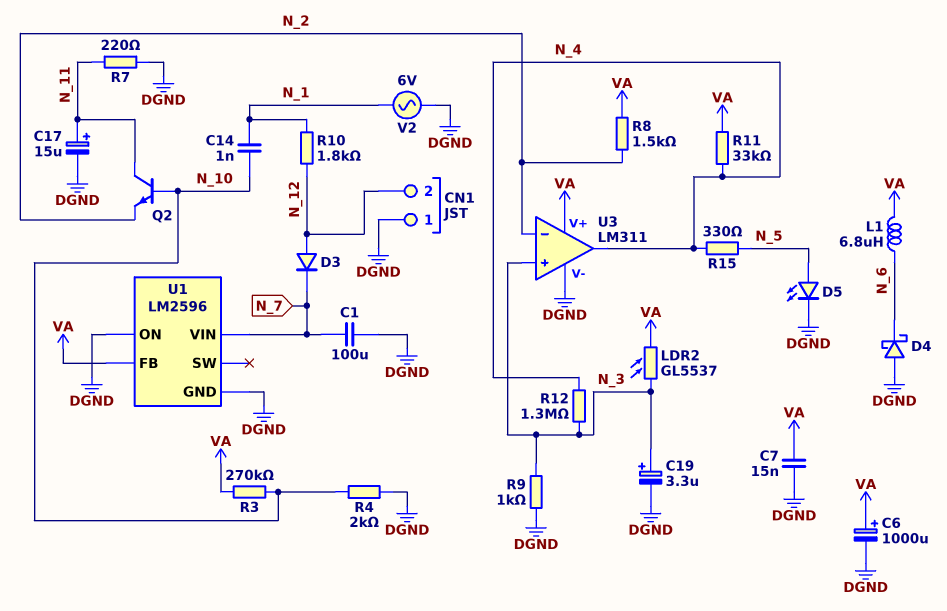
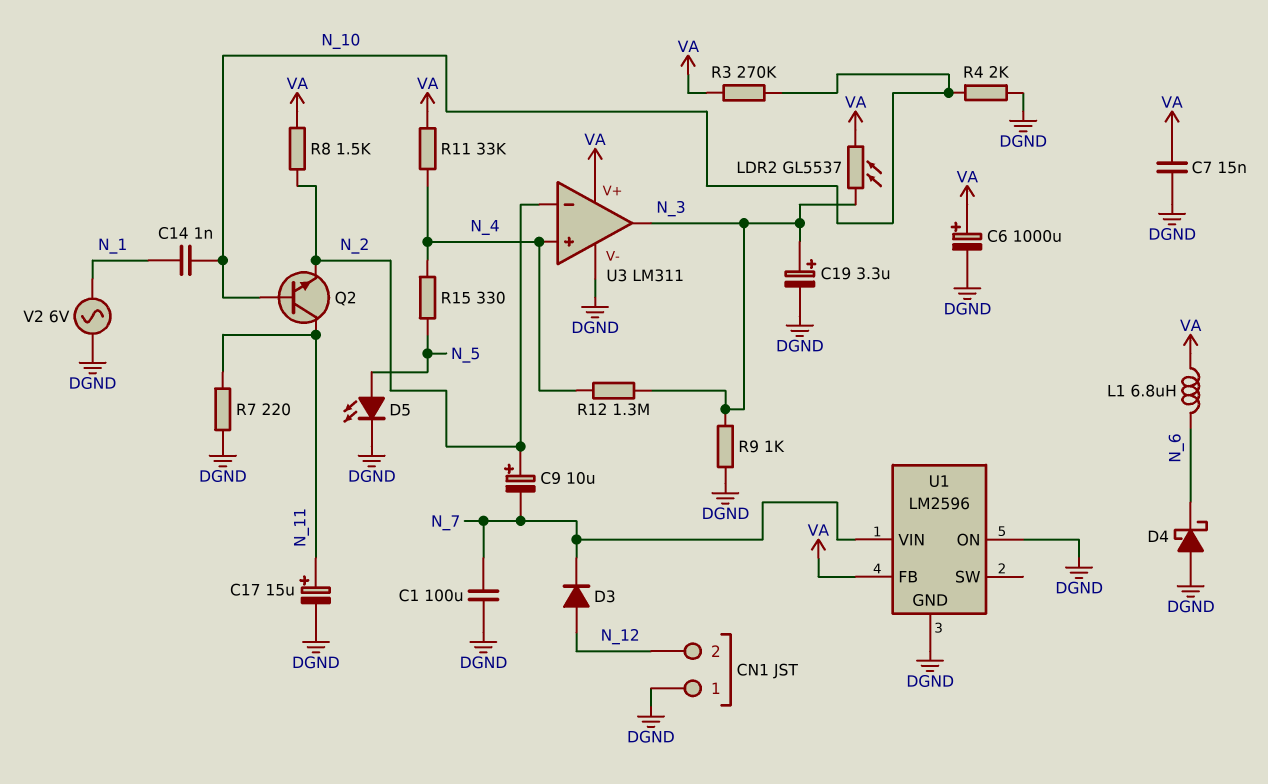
C9: none -> 10uF (plus N_2, minus N_7)
R10: 1.8k (N_1, N_12) -> none
U3 pin in+: N_3 -> N_4
U3 pin out: N_4 -> N_3

